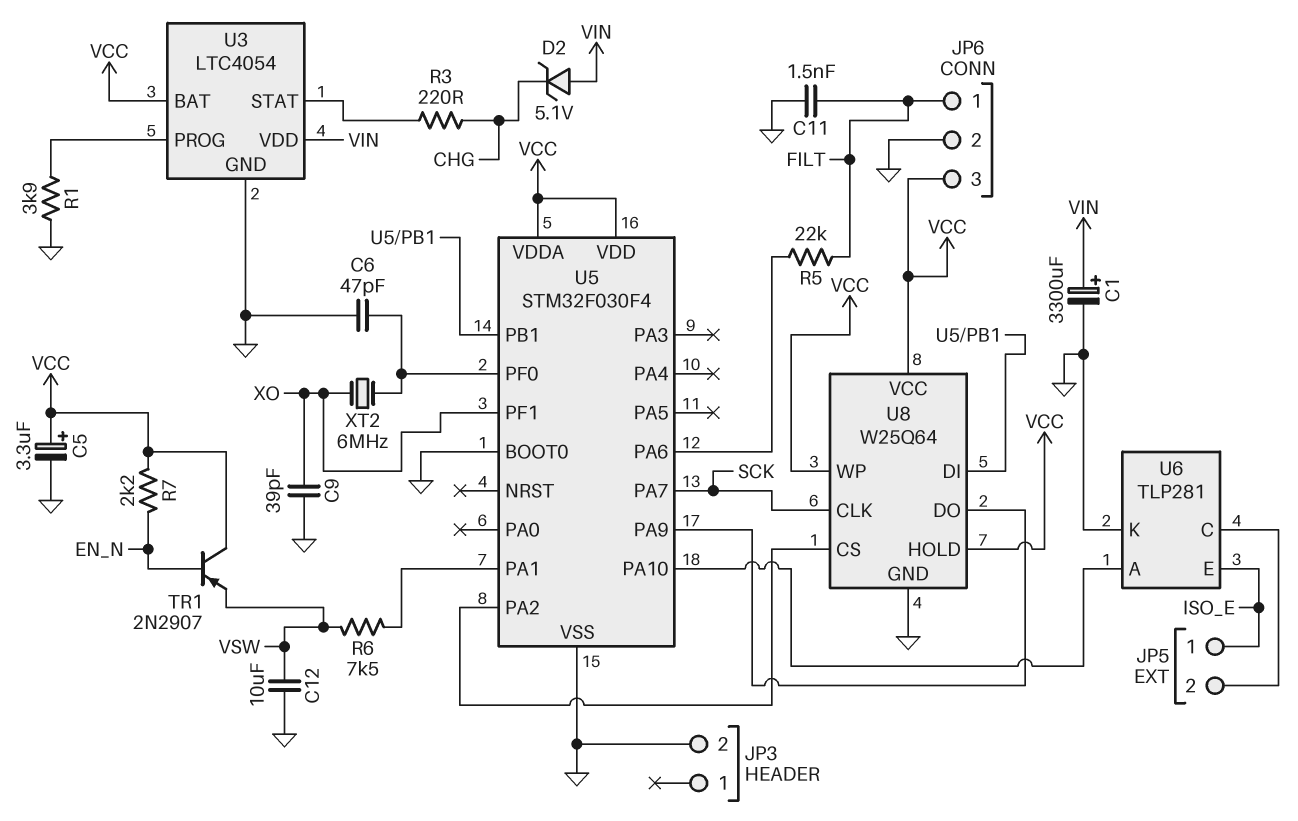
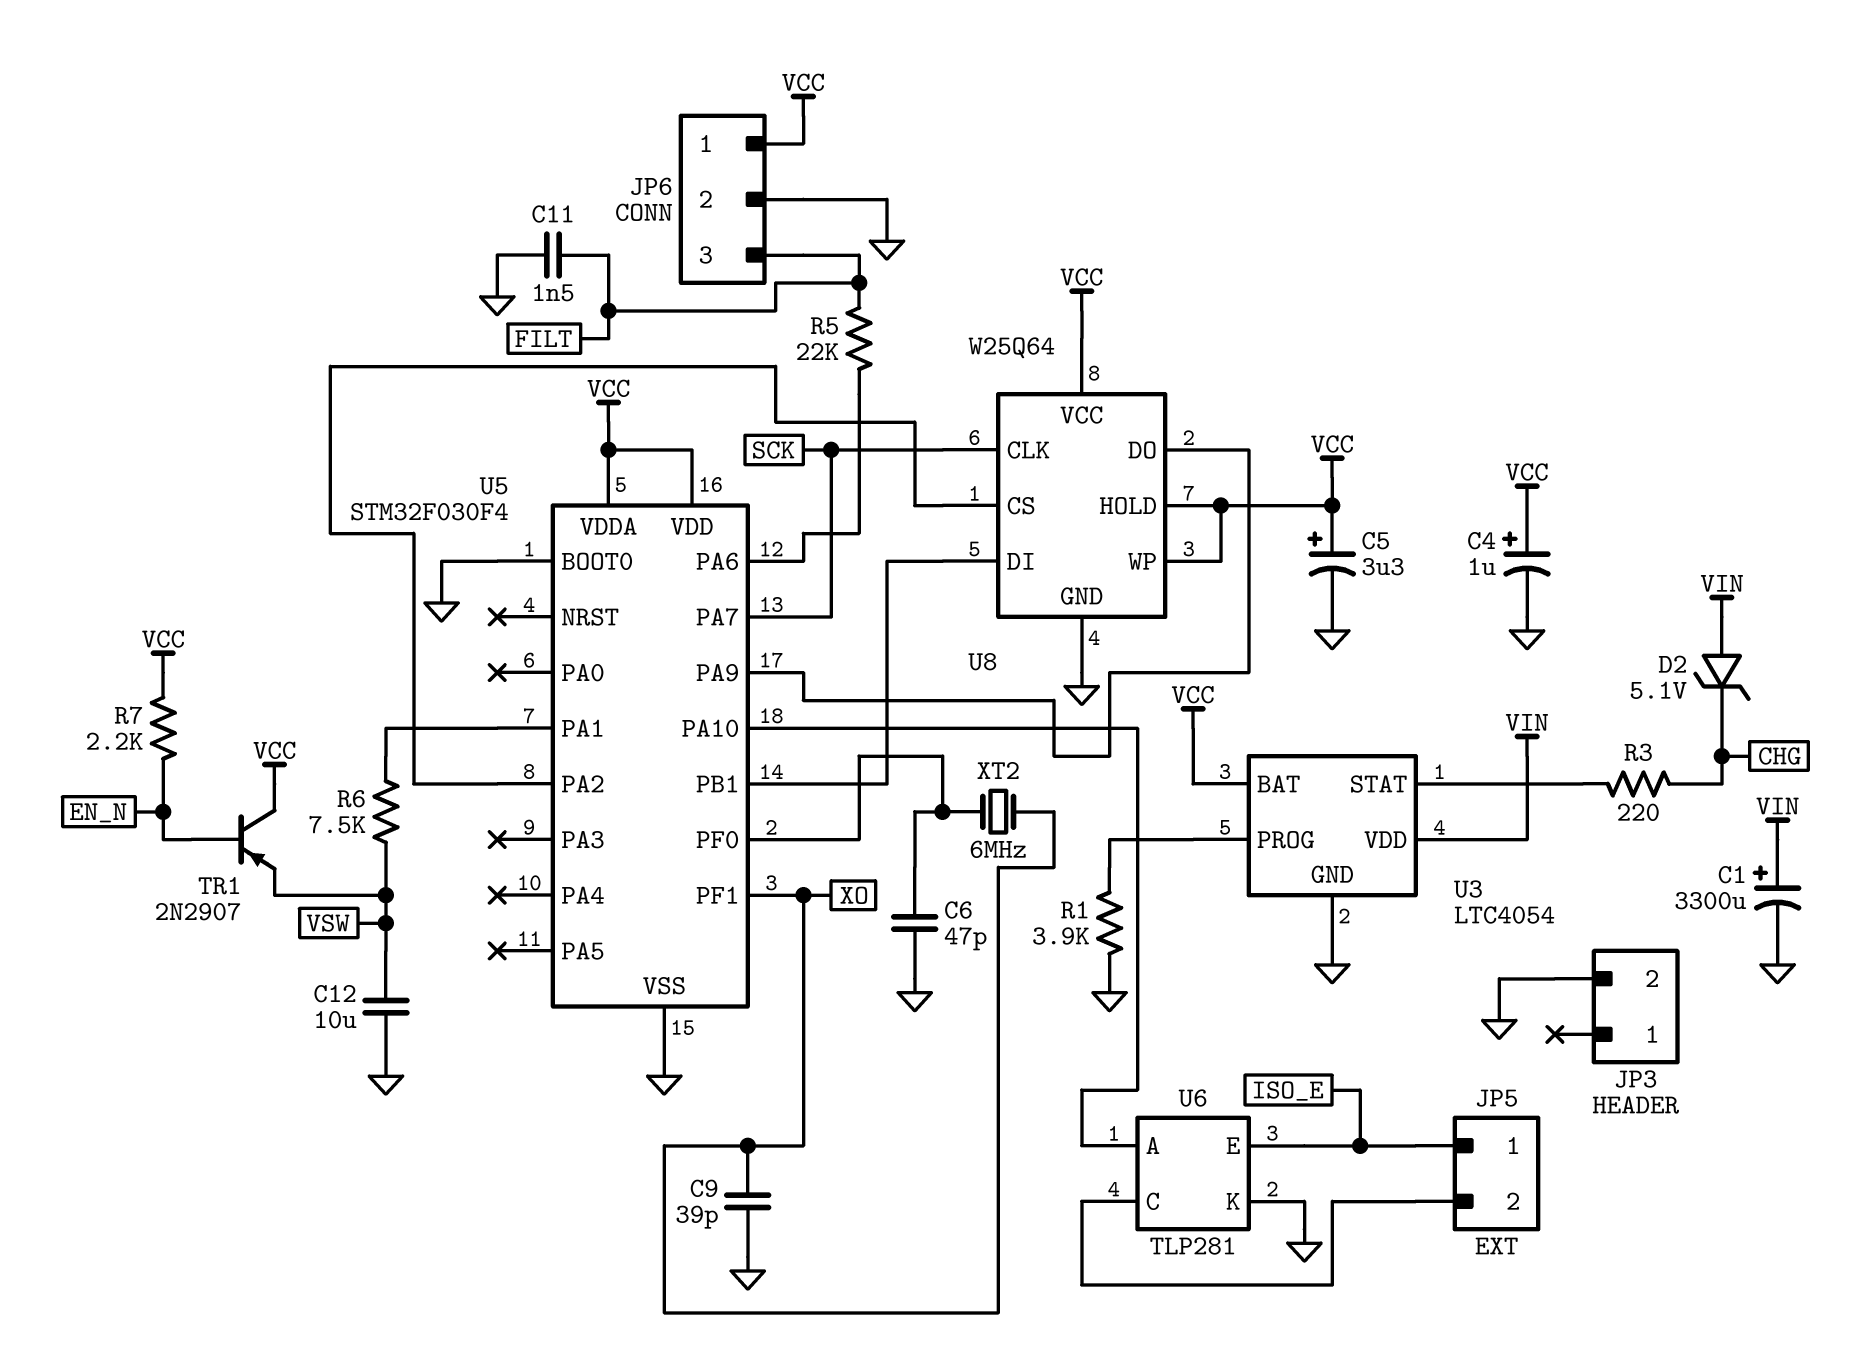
C4: none -> 1uF (plus VCC, minus GND)
JP6 pin 1: FILT -> VCC
JP6 pin 3: VCC -> FILT

